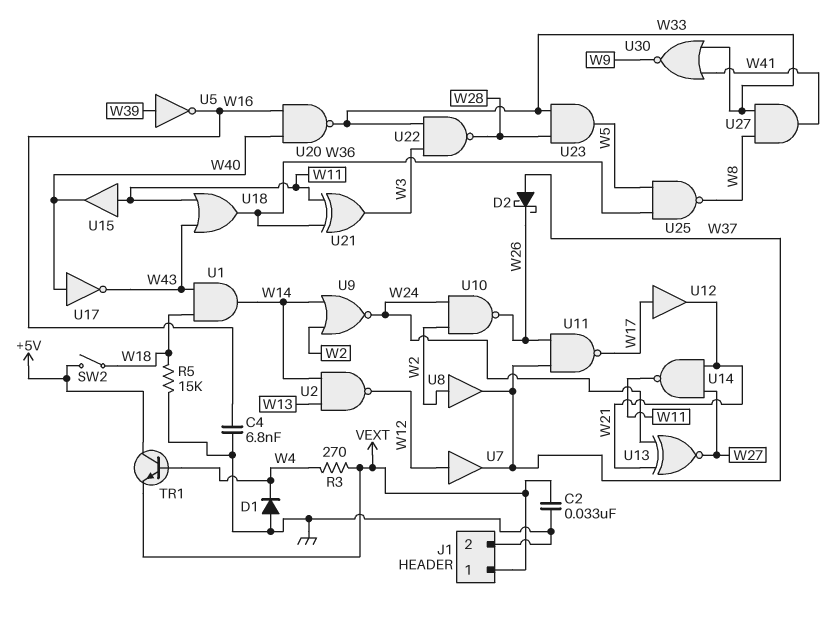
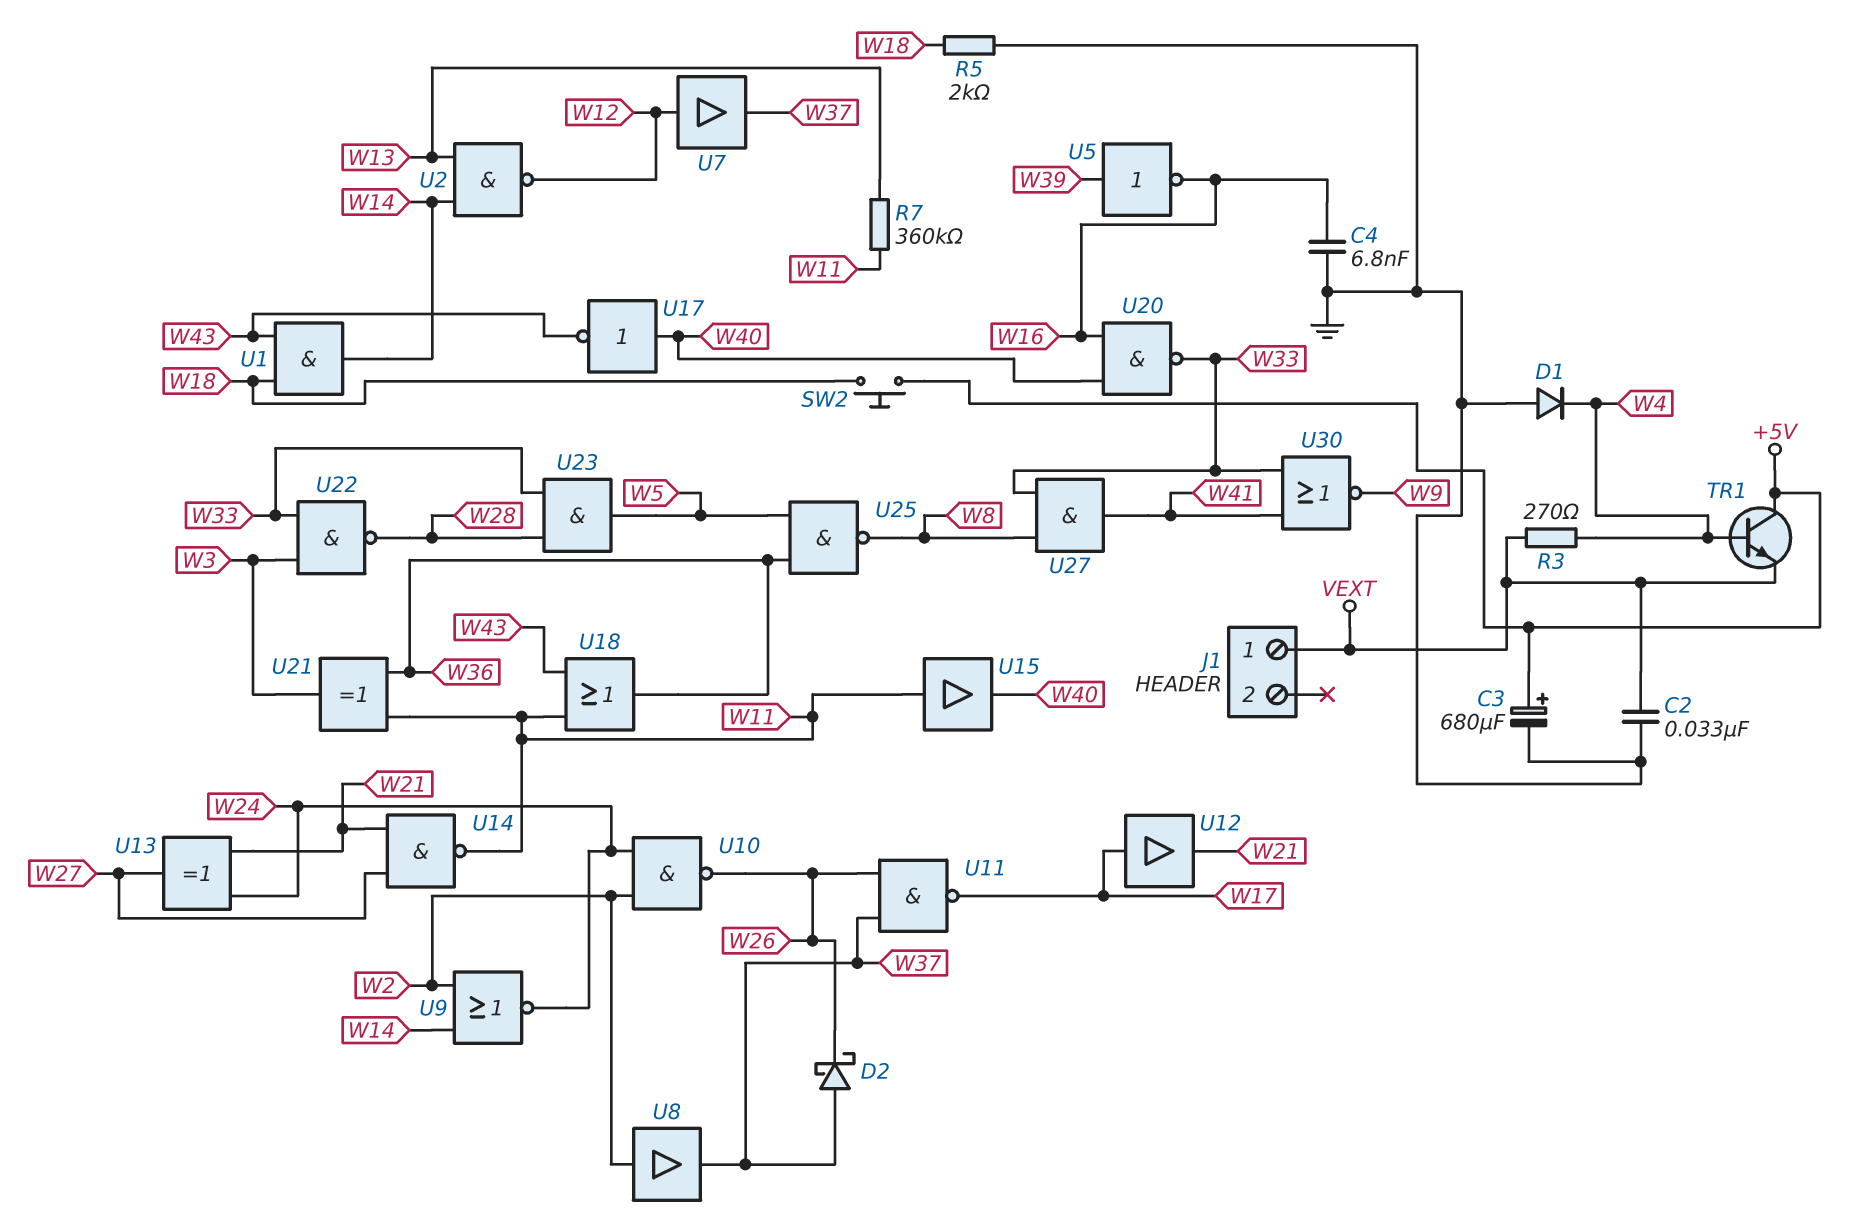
C3: none -> 680uF (plus +5V, minus GND)
J1 pin 2: GND -> none
R5: 15k (GND, W18) -> 2k (GND, W18)
R7: none -> 360k (W11, W13)
SW2: switch (+5V, W18) -> button (+5V, W18)
U13: XNOR (in W21, in W24, out W27) -> XOR (in W21, in W24, out W27)

